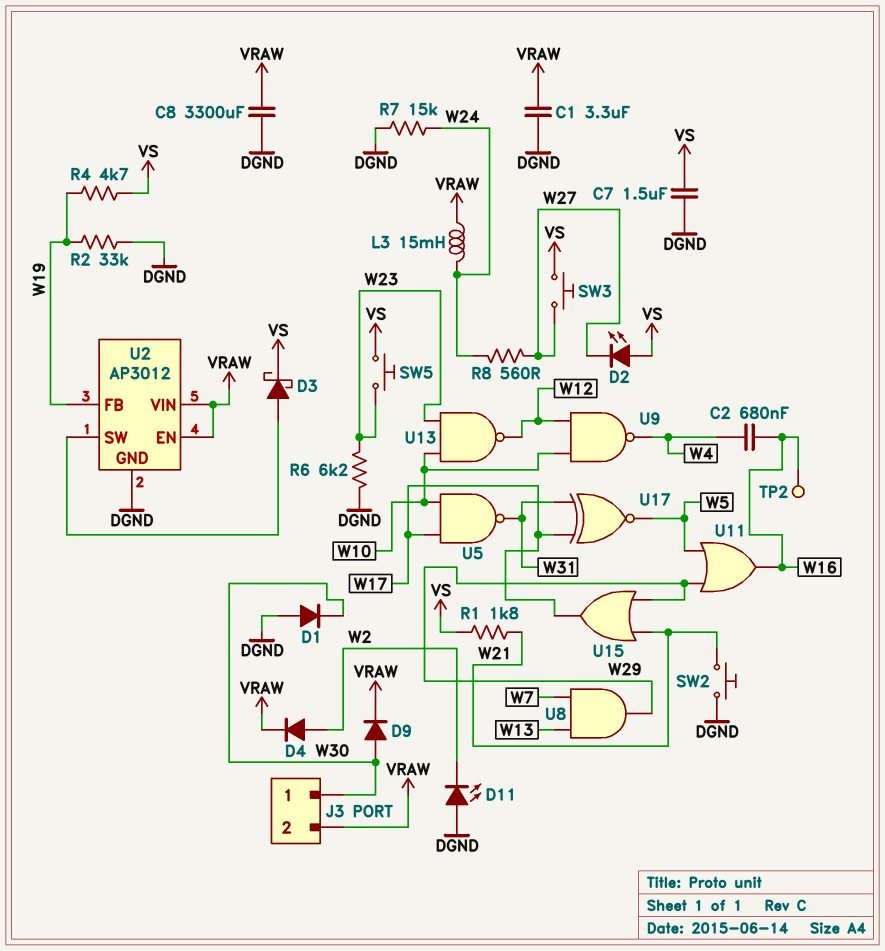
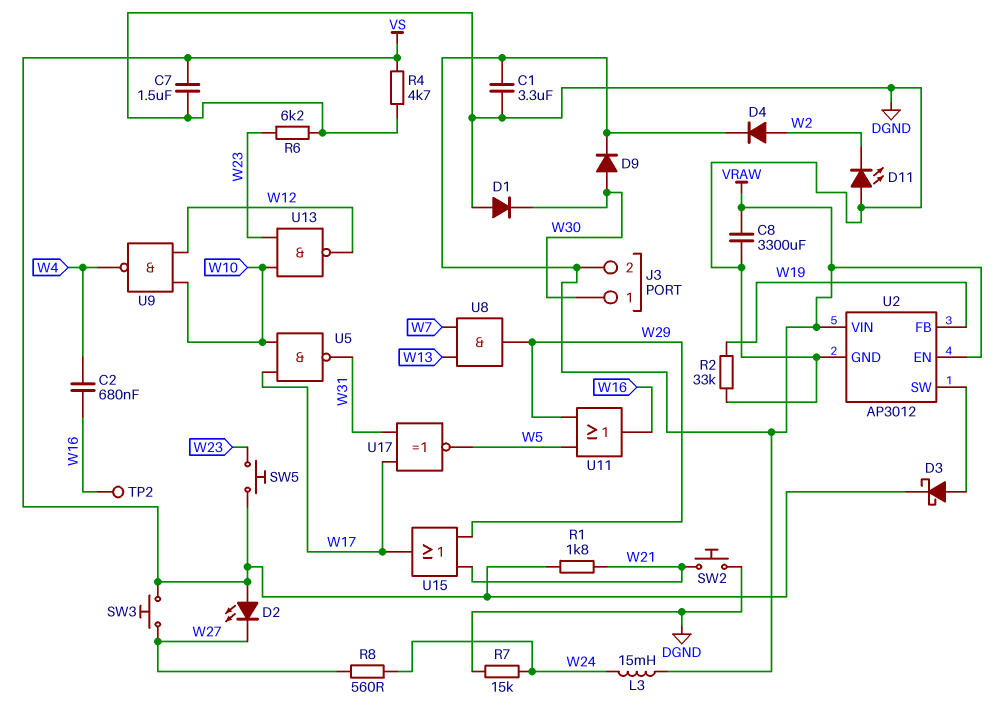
R4: 4.7k (VS, W19) -> 4.7k (DGND, VS)

